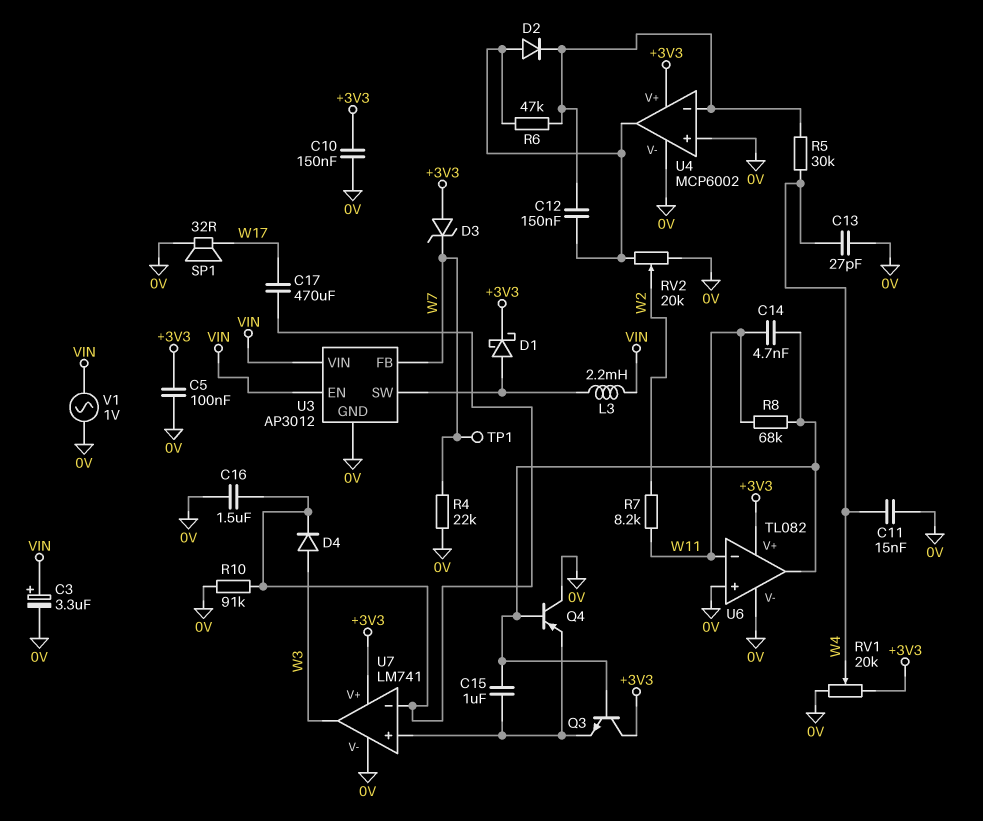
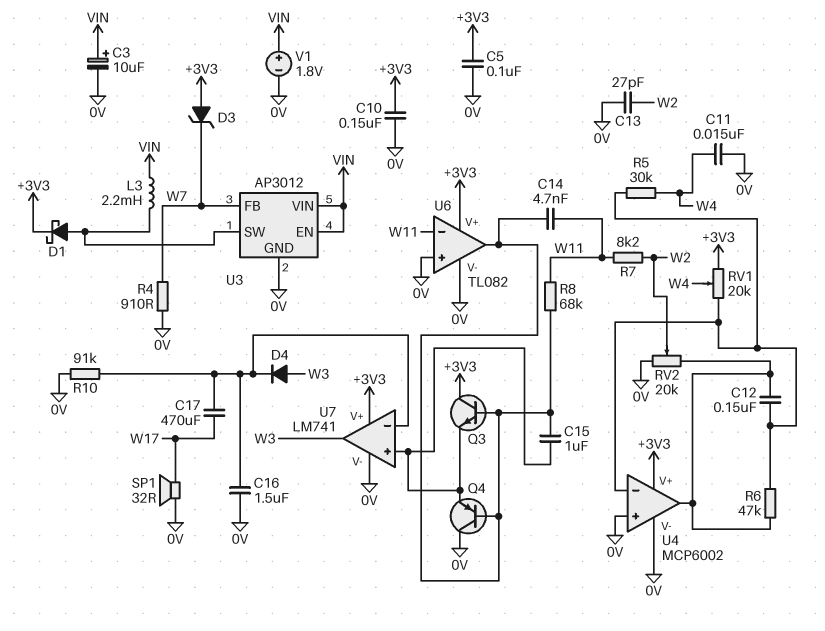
C3: 3.3uF (plus VIN, minus 0V) -> 10uF (plus VIN, minus 0V)
C13: 27pF (0V, W4) -> 27pF (0V, W2)
D2: diode (A U4/out, K U4/in-) -> none
R4: 22k (0V, W7) -> 910 (0V, W7)
RV1: 20k (+3V3, 0V, wiper W4) -> 20k (+3V3, U4/in-, wiper W4)
TP1: test point (W7) -> none
V1: AC 1V (0V, VIN) -> 1.8V (plus VIN, minus 0V)

